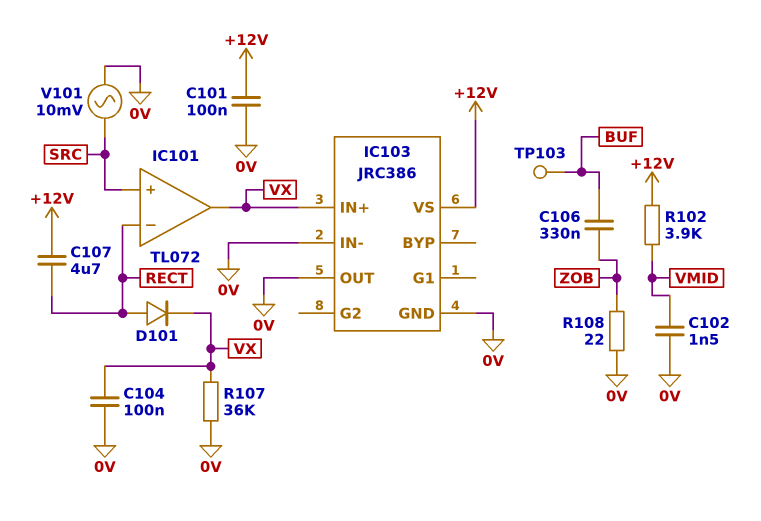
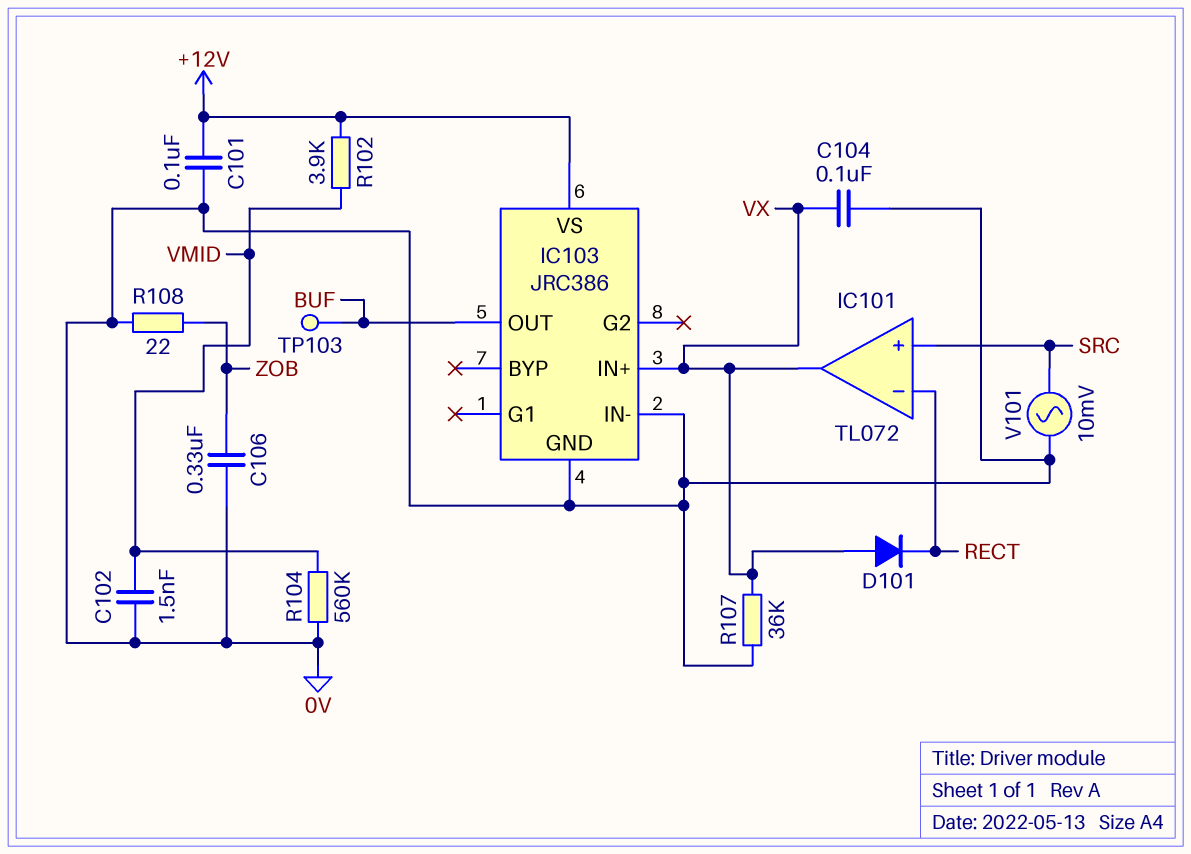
C106: 330nF (BUF, ZOB) -> 330nF (0V, ZOB)
C107: 4.7uF (+12V, RECT) -> none
D101: diode (A RECT, K VX) -> diode (A VX, K RECT)
IC103 pin OUT: 0V -> BUF
R104: none -> 560k (0V, VMID)

